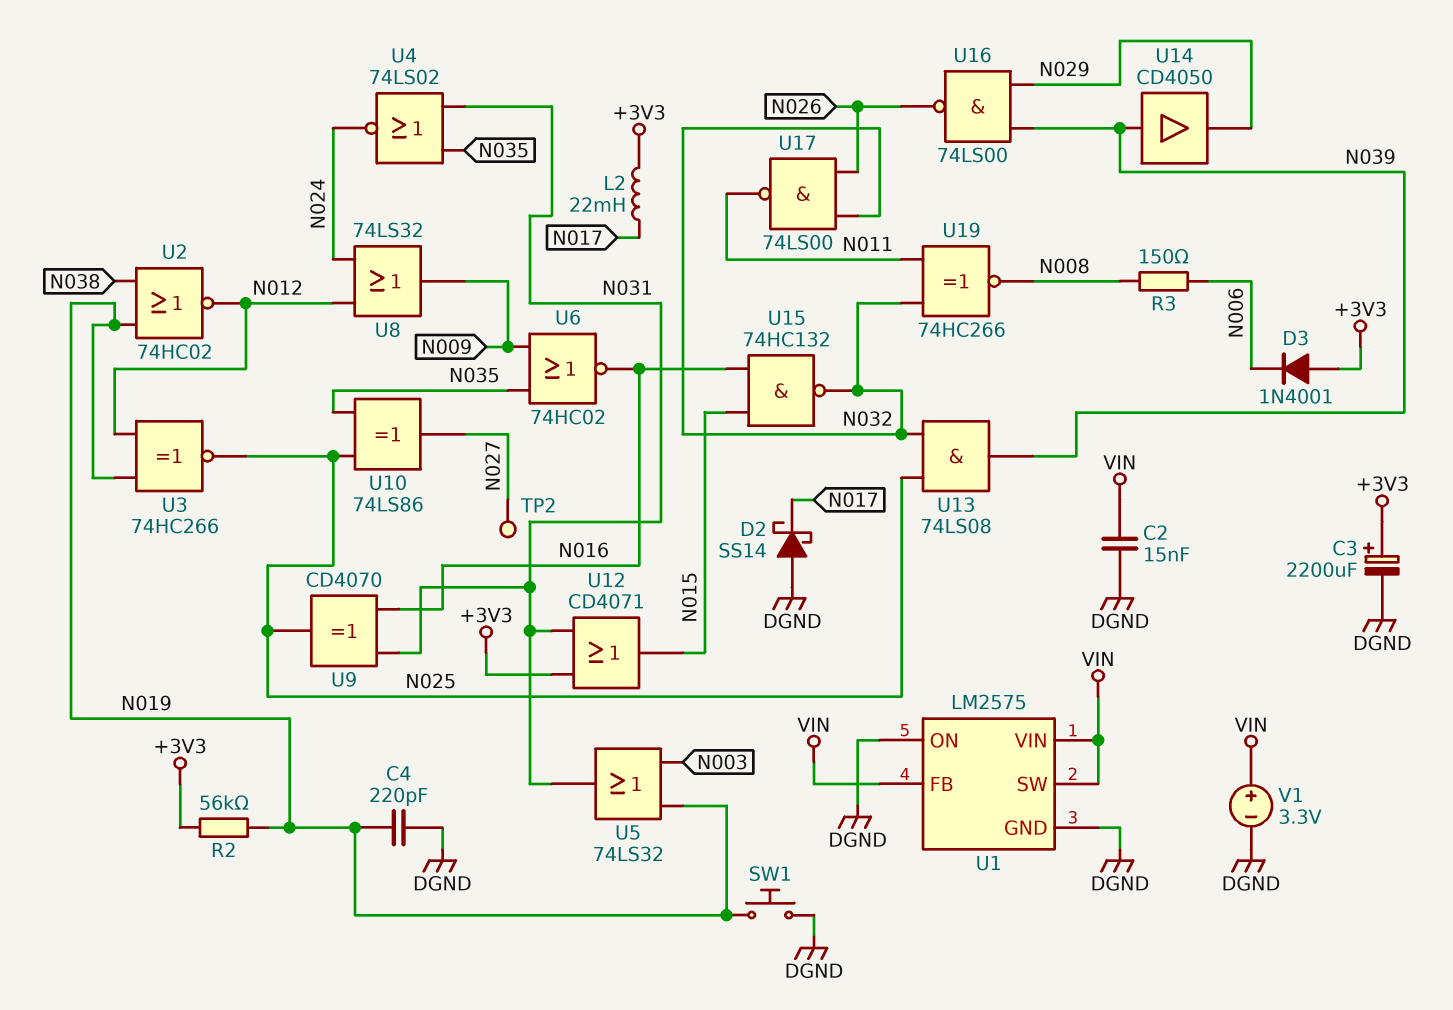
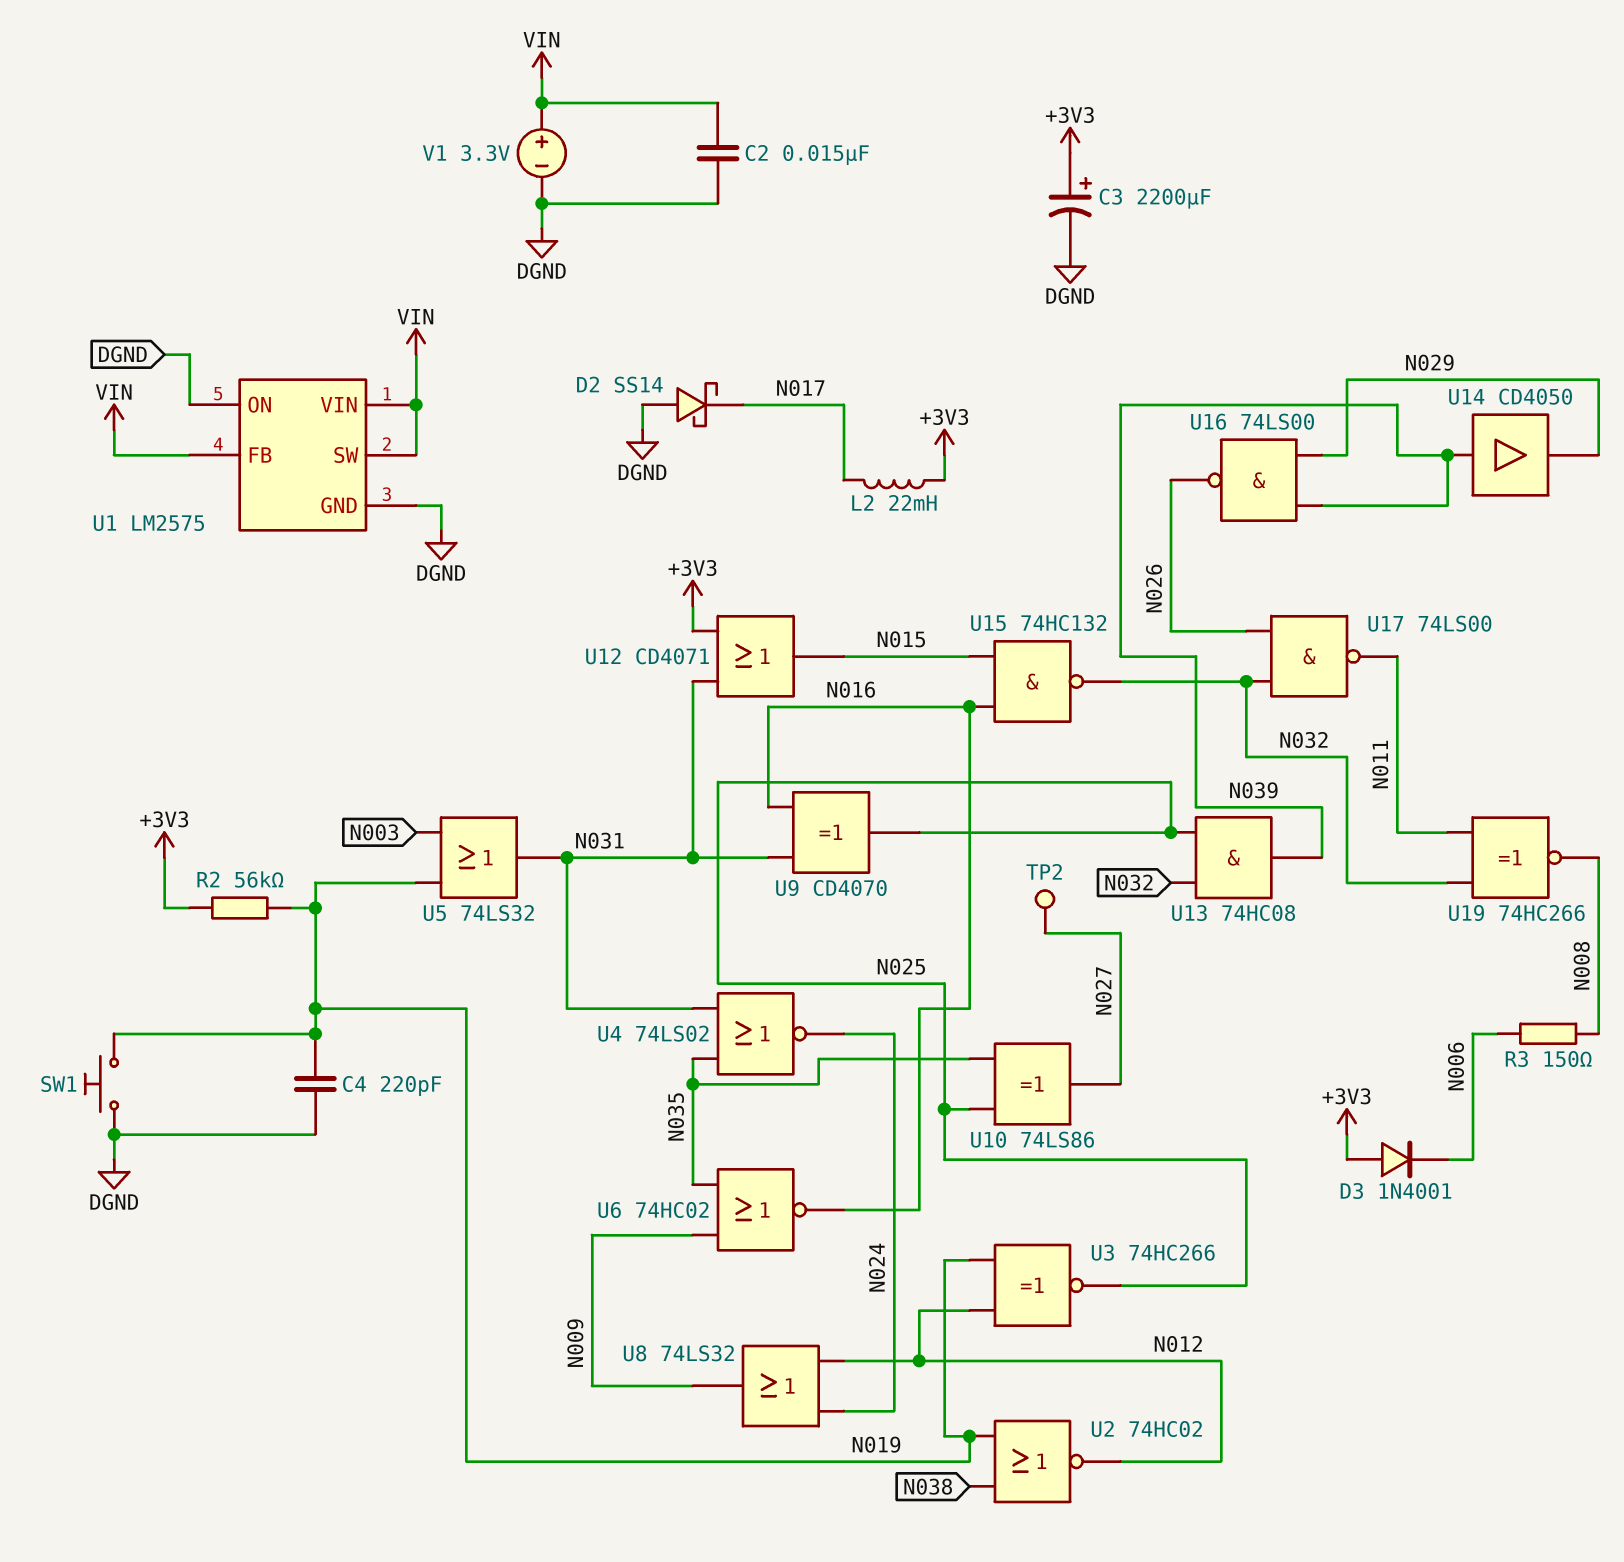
U13: AND 74LS08 (in N025, in N032, out N039) -> AND 74HC08 (in N025, in N032, out N039)

